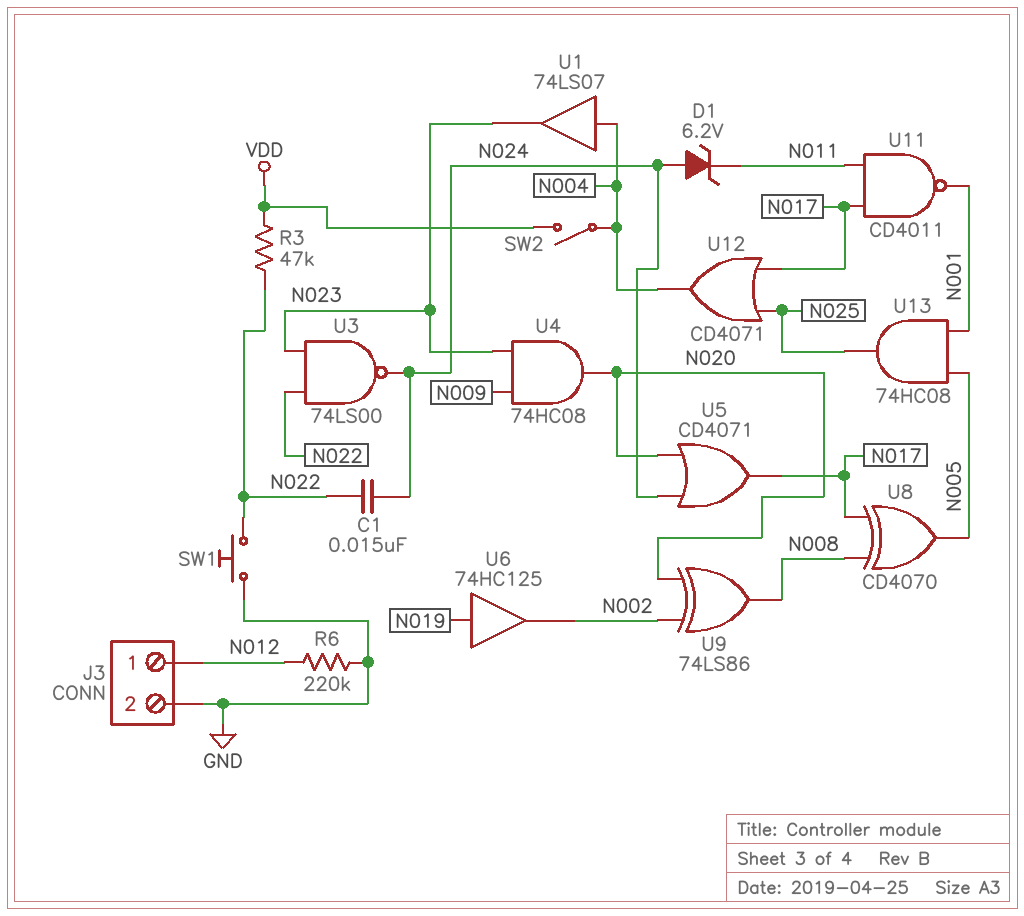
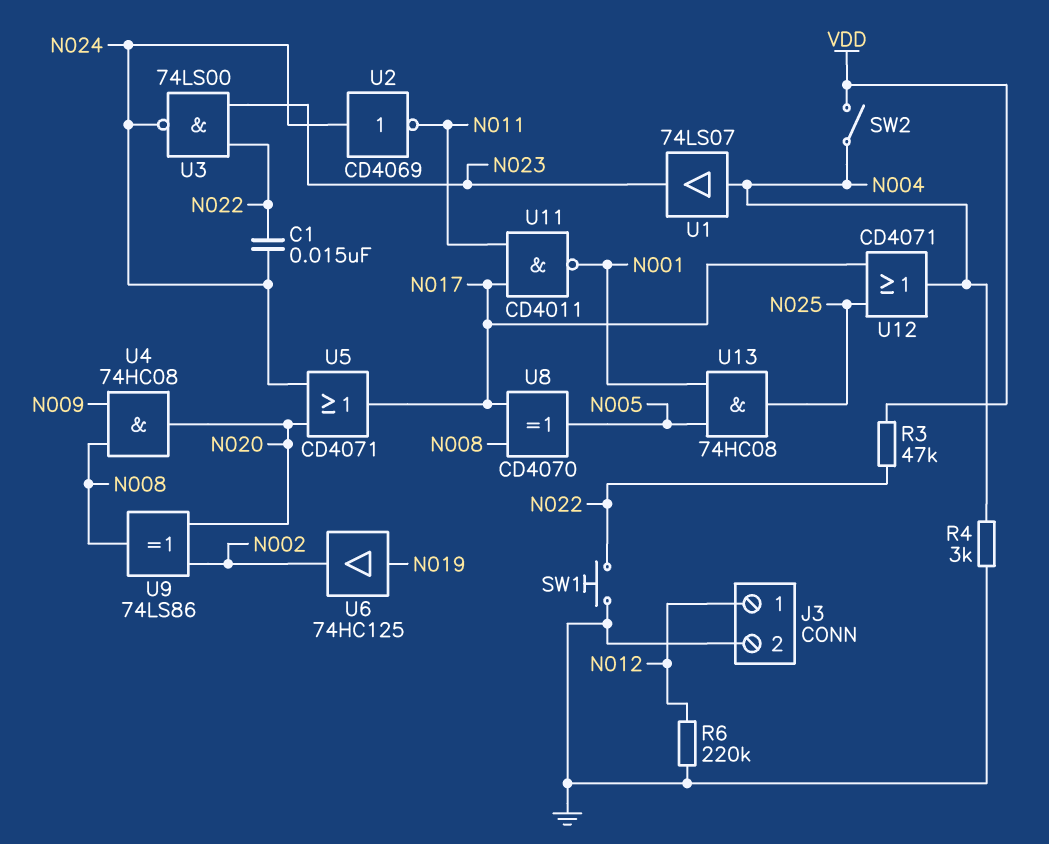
D1: zener 6.2V (A N024, K N011) -> none
R4: none -> 3k (GND, N004)
U2: none -> NOT CD4069 (in N024, out N011)
U4: AND 74HC08 (in N009, in N023, out N020) -> AND 74HC08 (in N008, in N009, out N020)

